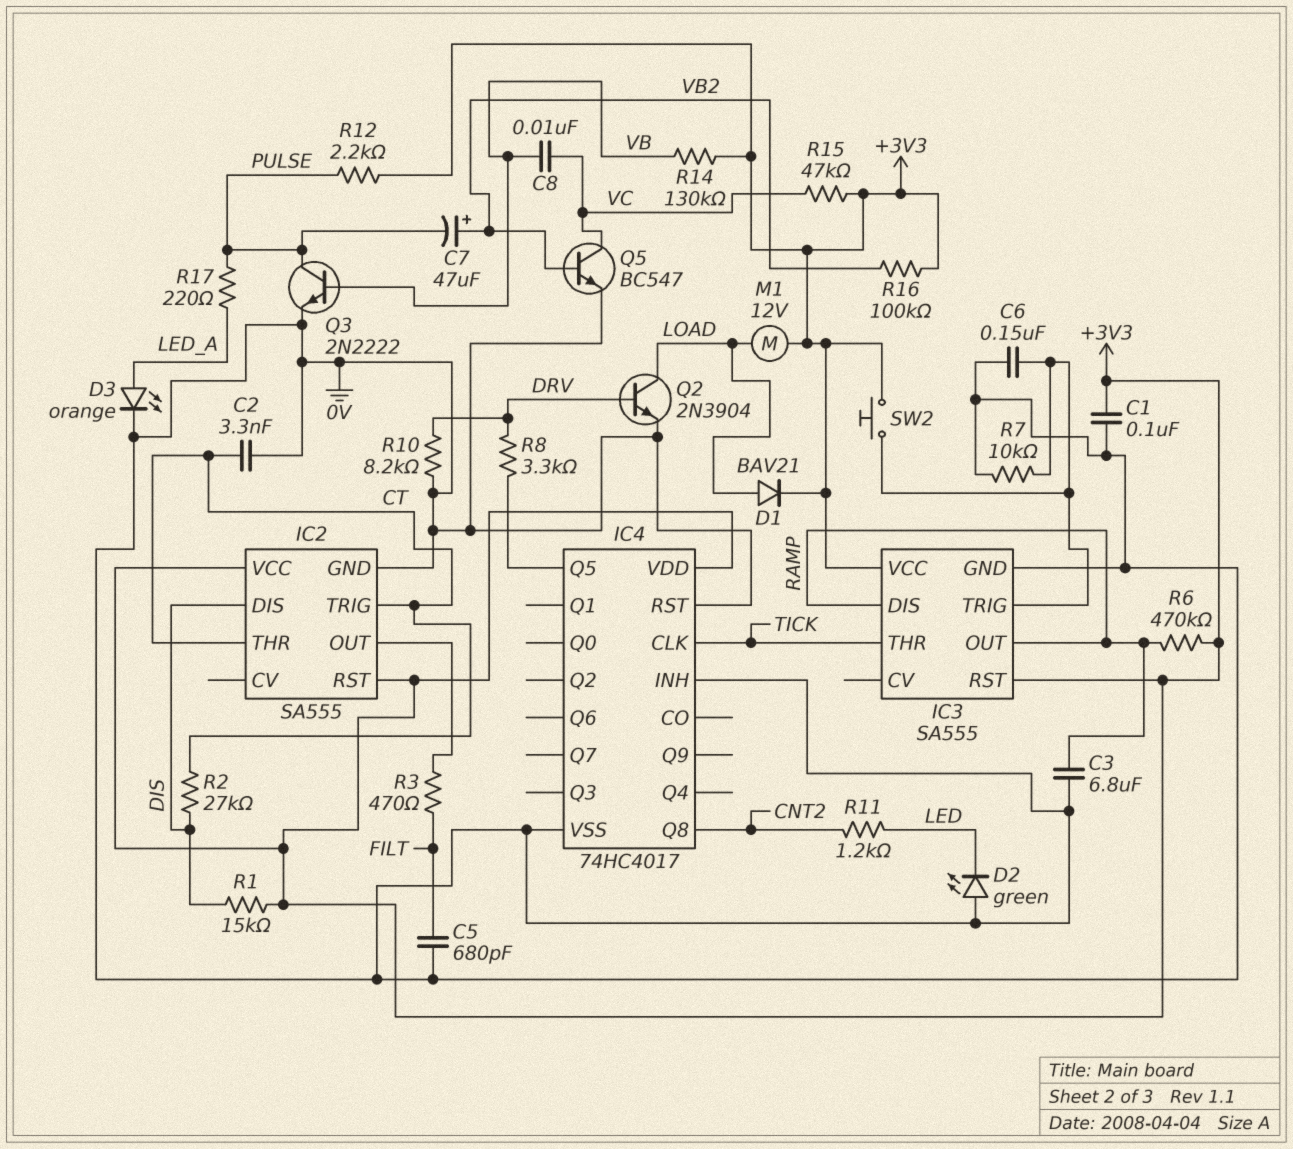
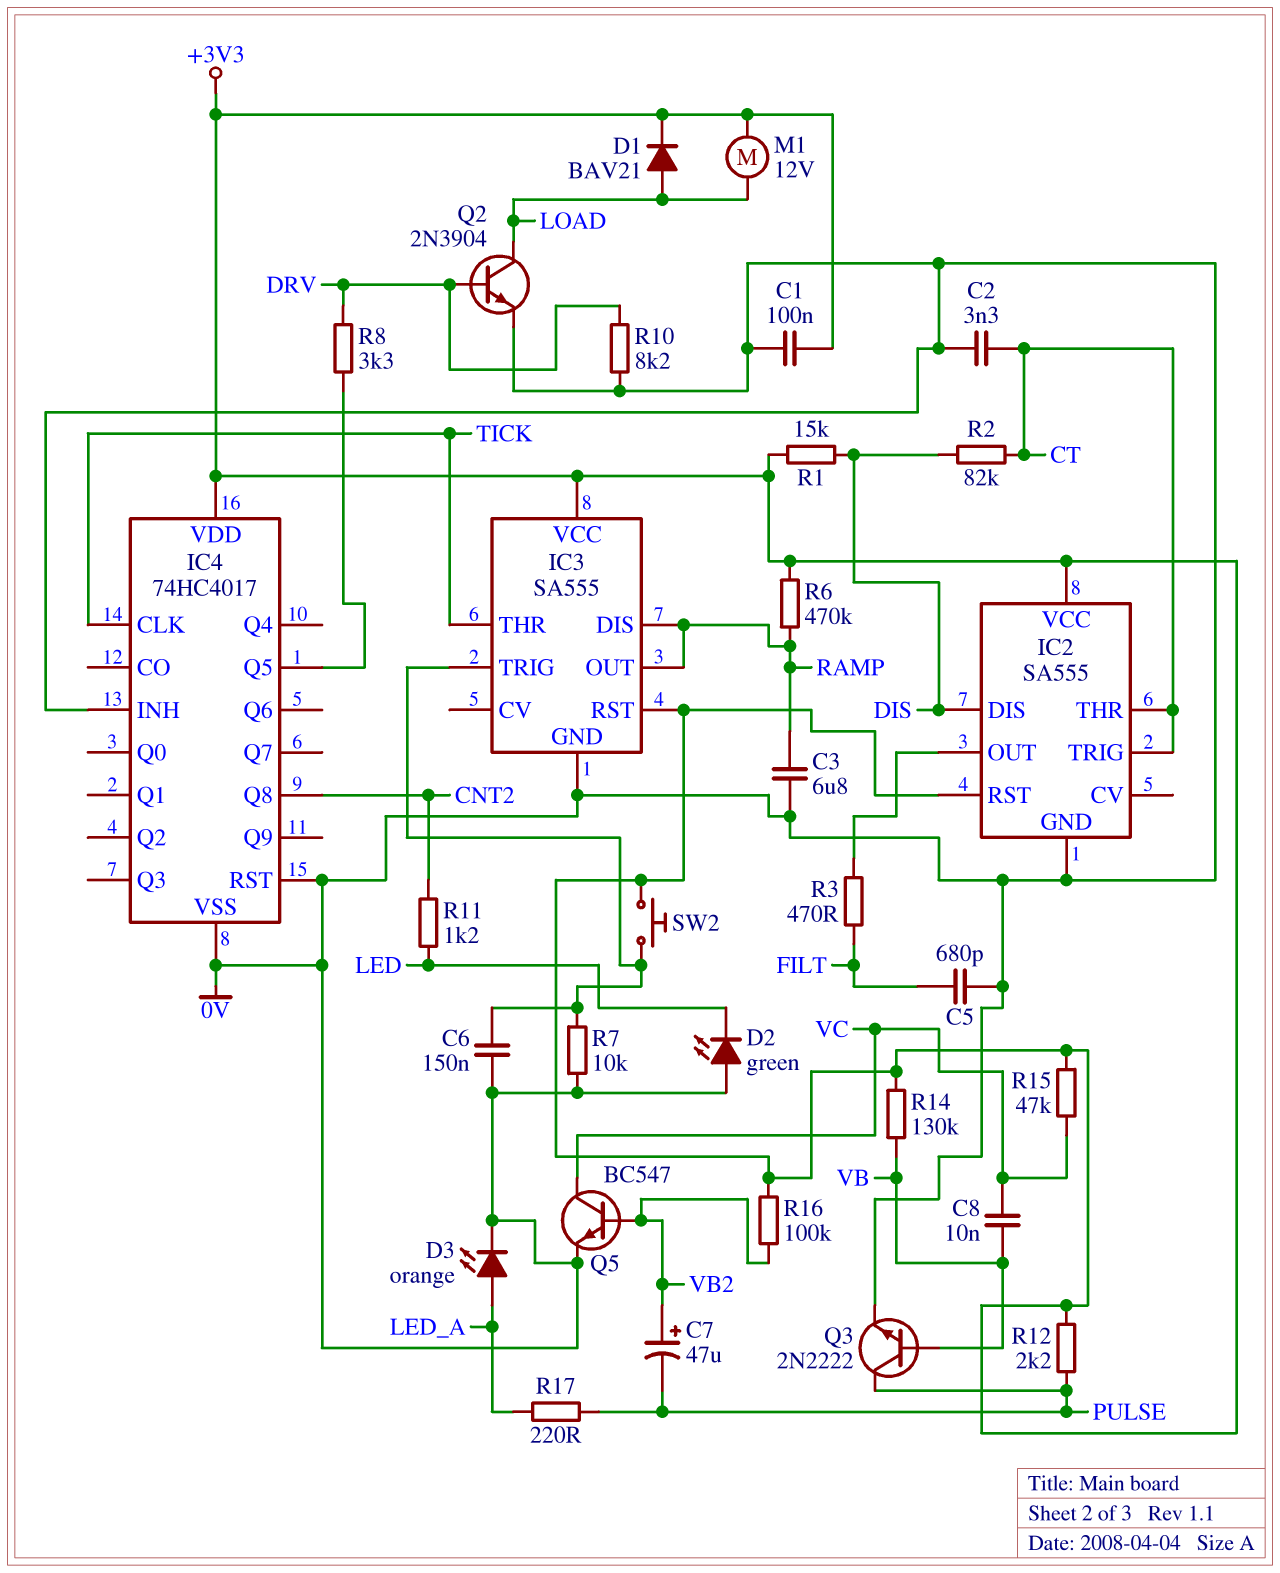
R2: 27k (CT, DIS) -> 82k (CT, DIS)

